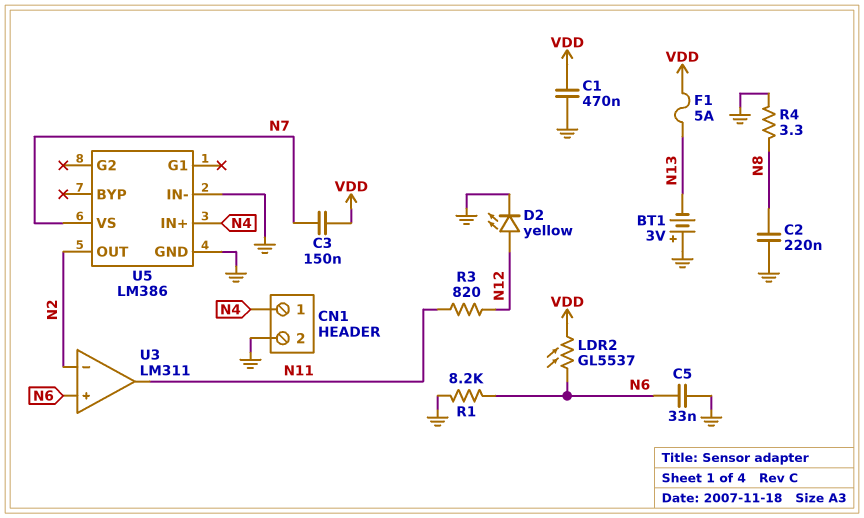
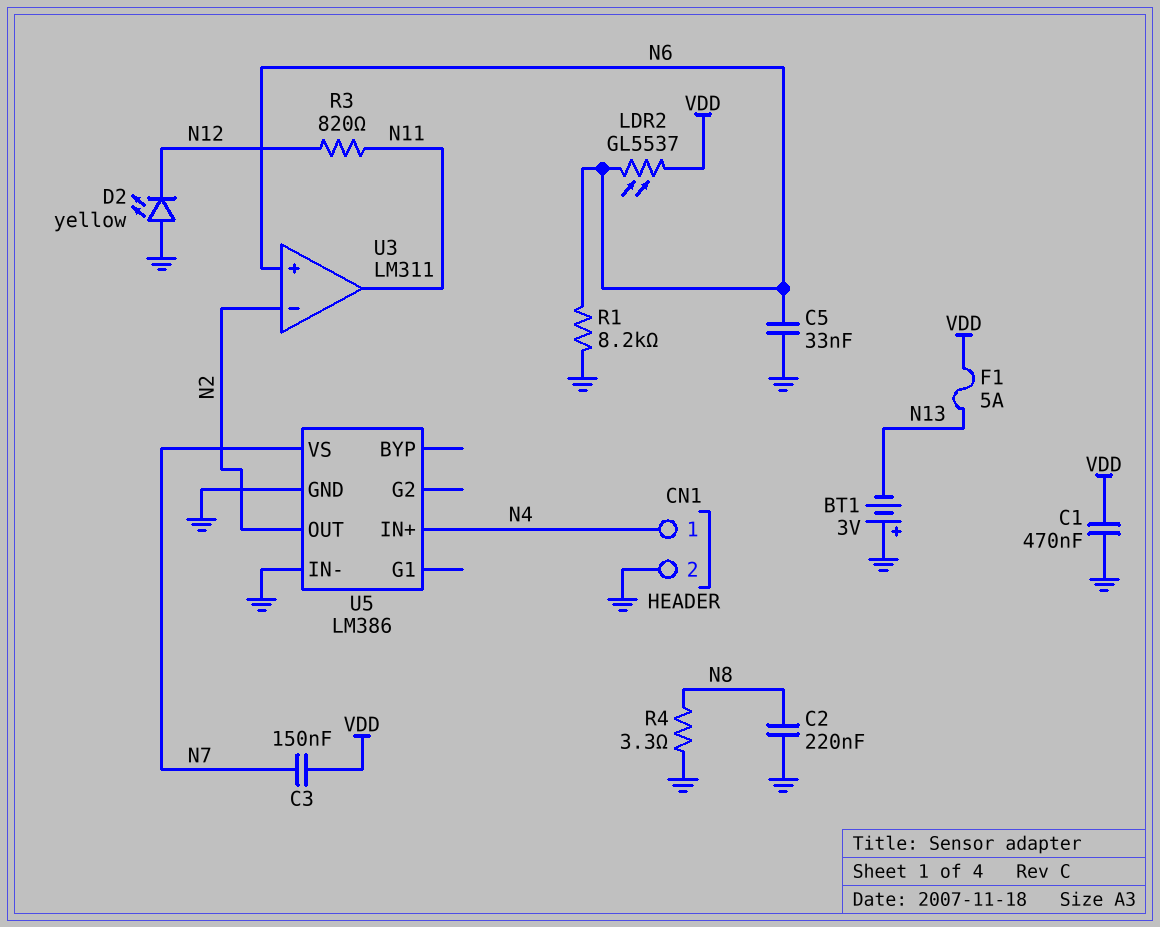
D2: LED yellow (A N12, K GND) -> LED yellow (A GND, K N12)

